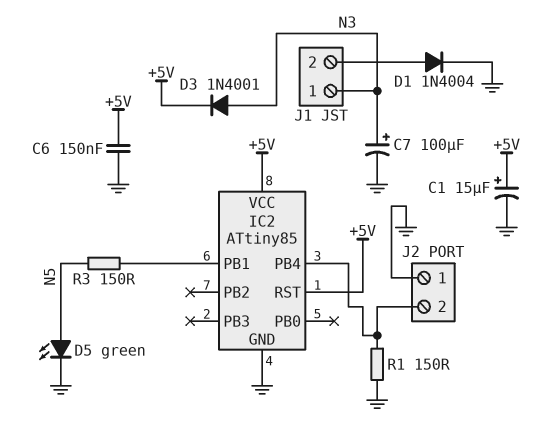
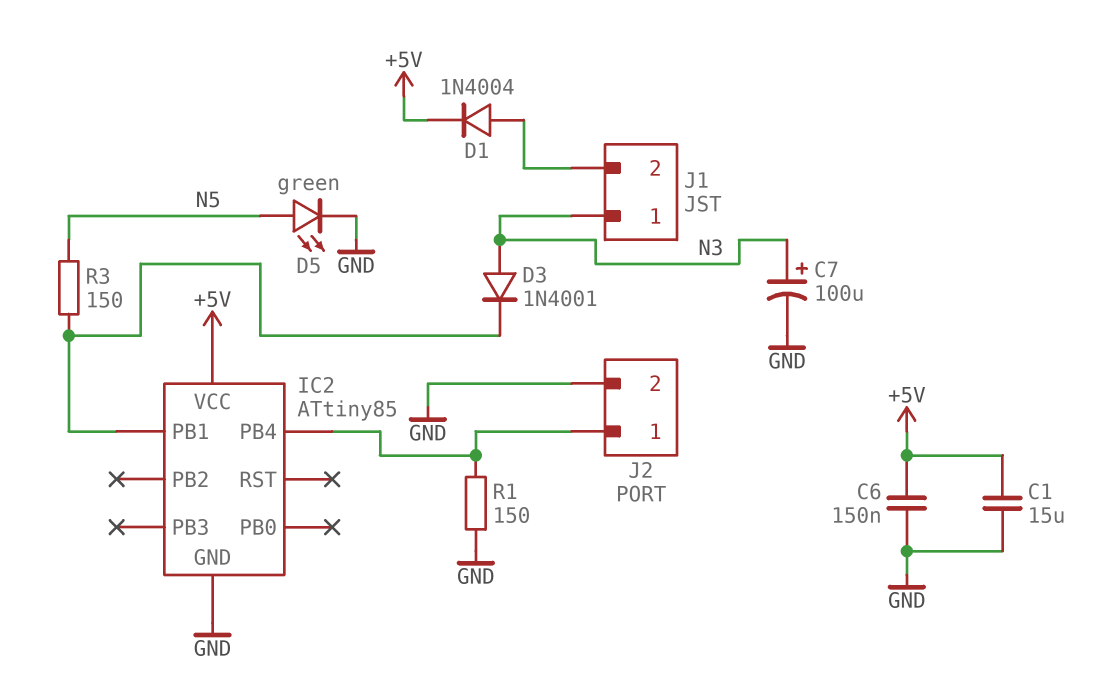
C1: 15uF (plus +5V, minus GND) -> 15uF (+5V, GND)
D1: diode 1N4004 (A J1/2, K GND) -> diode 1N4004 (A J1/2, K +5V)
D3: diode 1N4001 (A N3, K +5V) -> diode 1N4001 (A N3, K IC2/PB1)
IC2 pin RST: +5V -> none
J2 pin 1: GND -> IC2/PB4
J2 pin 2: IC2/PB4 -> GND

